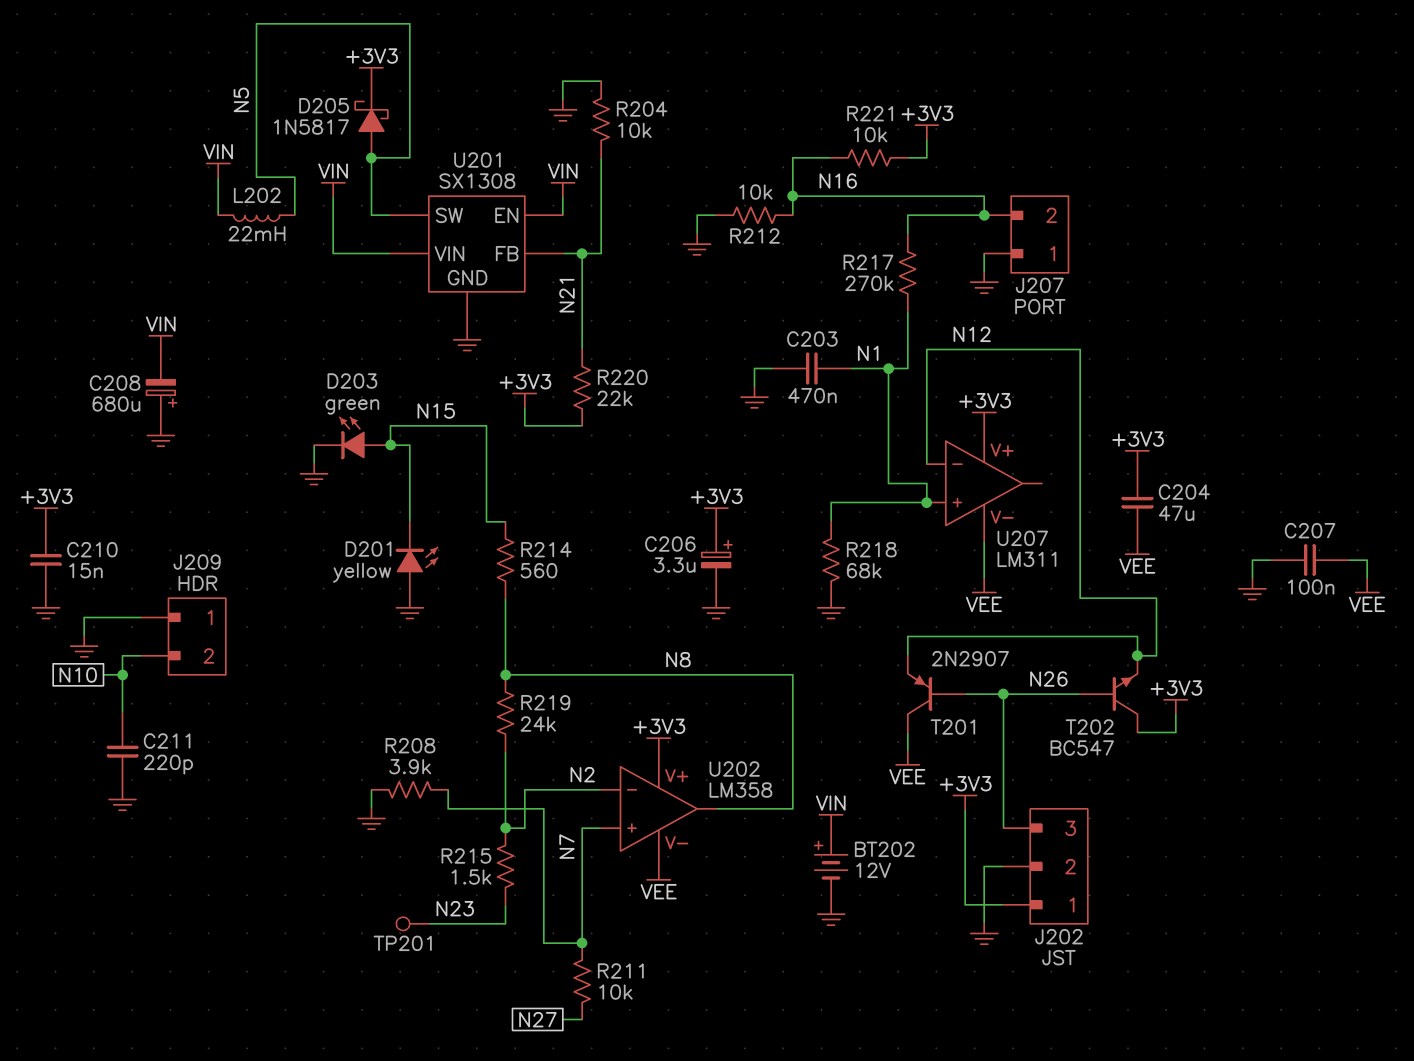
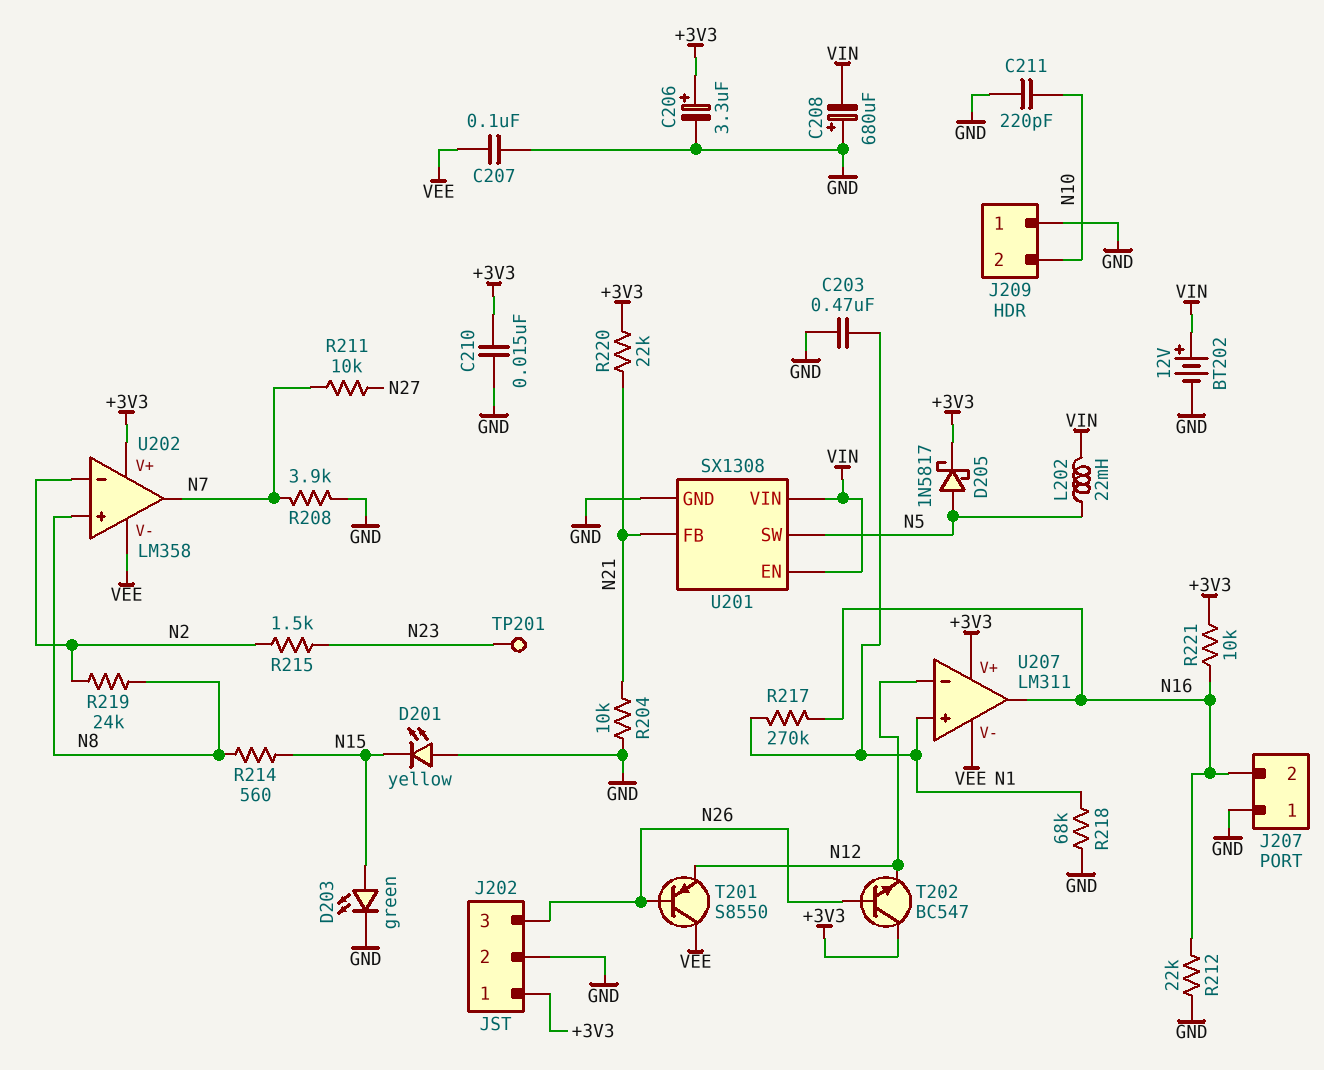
C204: 47uF (+3V3, VEE) -> none
R212: 10k (GND, N16) -> 22k (GND, N16)
T201: PNP 2N2907 (B N26, C VEE, E N12) -> PNP S8550 (B N26, C VEE, E N12)
U202 pin in+: N7 -> N8
U202 pin out: N8 -> N7
U207 pin out: none -> N16

